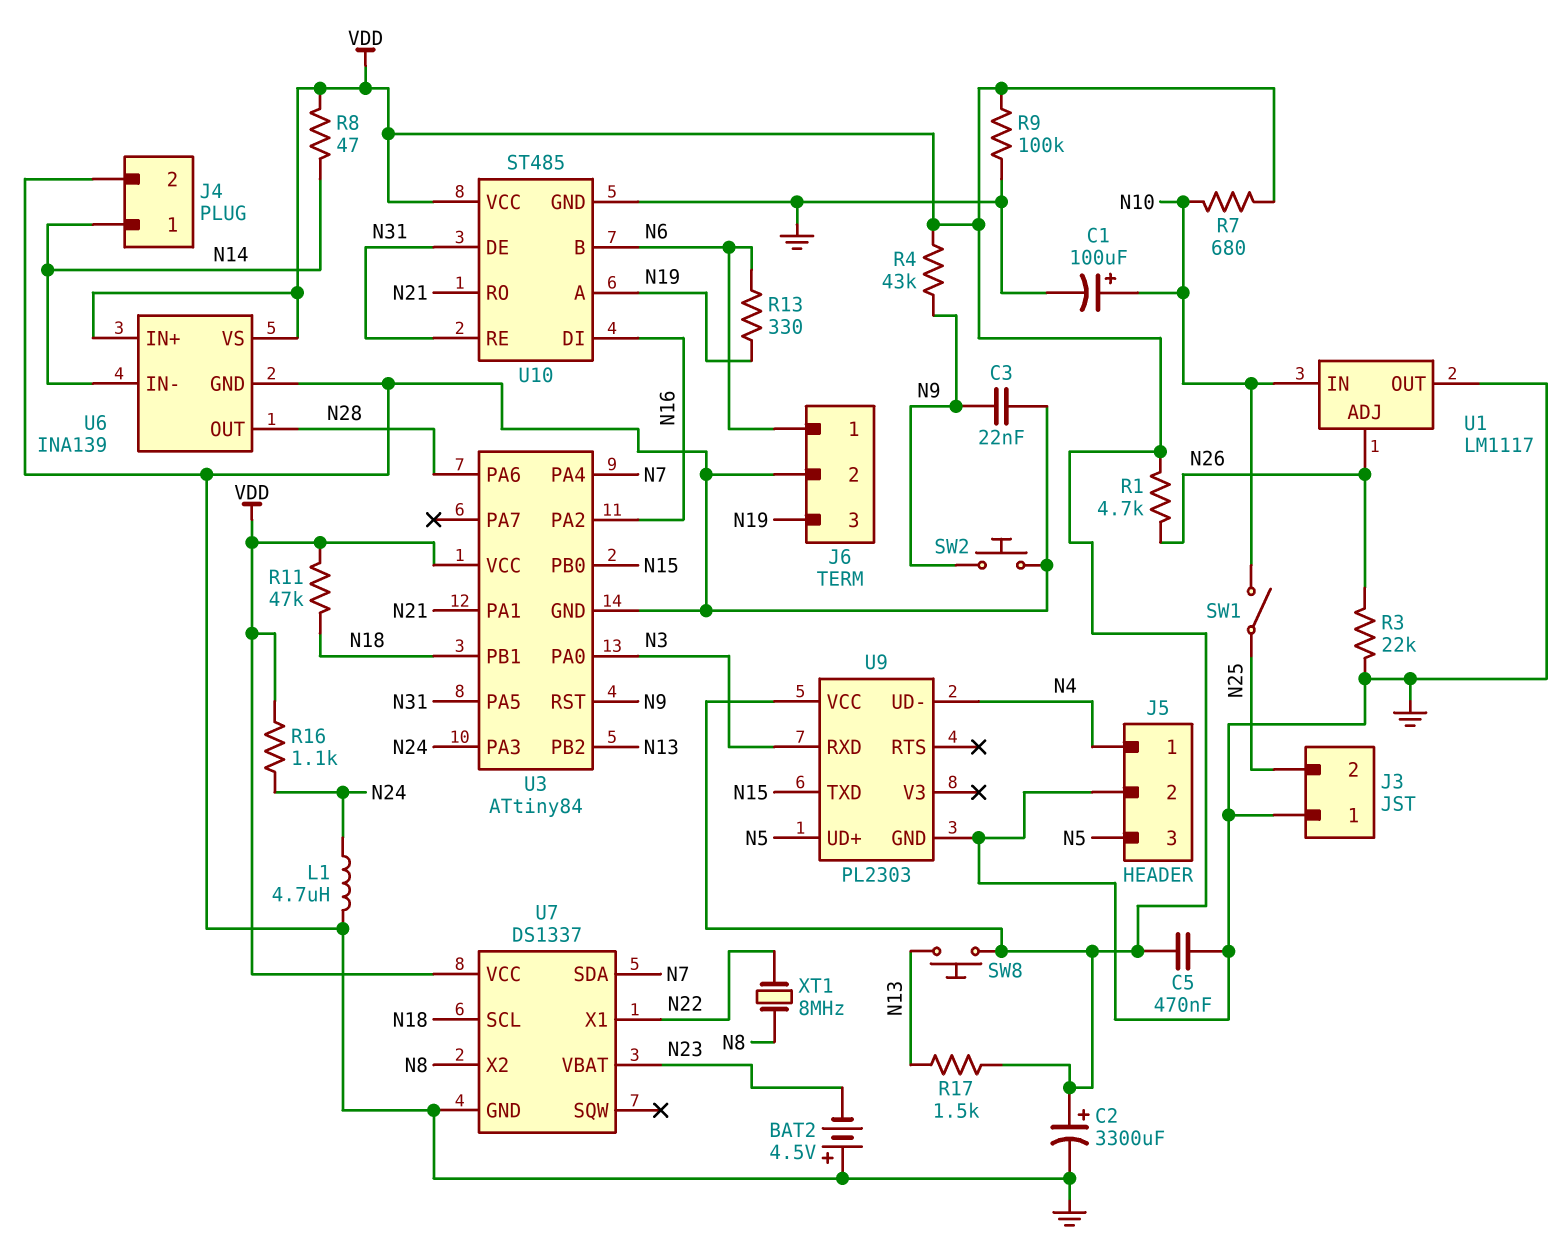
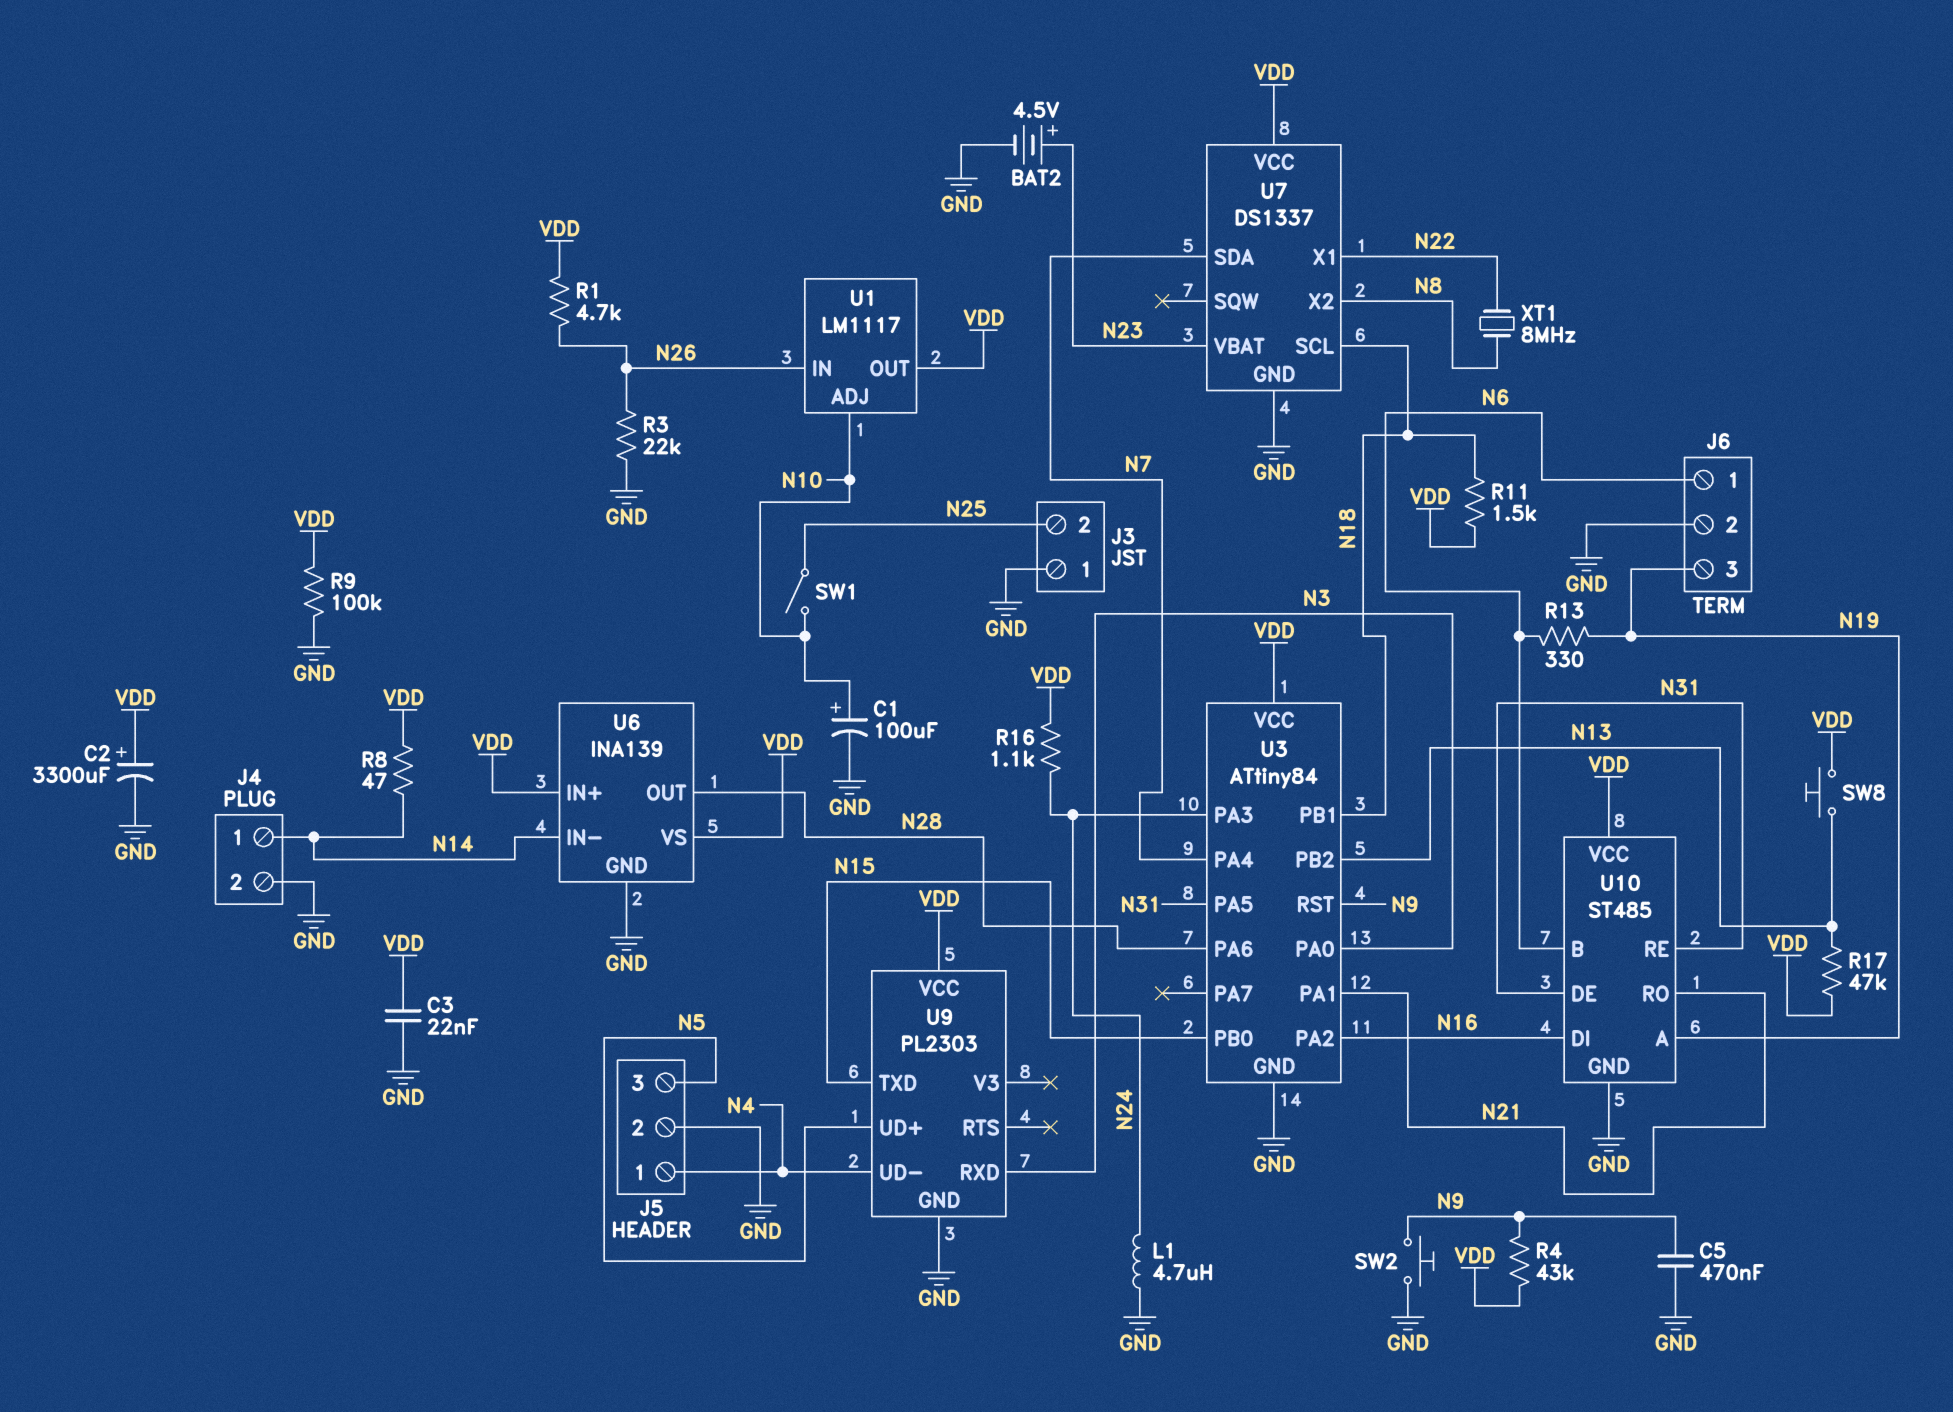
BAT2: 4.5V (plus GND, minus N23) -> 4.5V (plus N23, minus GND)
C3: 22nF (GND, N9) -> 22nF (GND, VDD)
C5: 470nF (GND, VDD) -> 470nF (GND, N9)
R7: 680 (N10, VDD) -> none
R11: 47k (N18, VDD) -> 1.5k (N18, VDD)
R17: 1.5k (N13, VDD) -> 47k (N13, VDD)
U1 pin ADJ: N26 -> N10
U1 pin IN: N10 -> N26
U1 pin OUT: GND -> VDD

